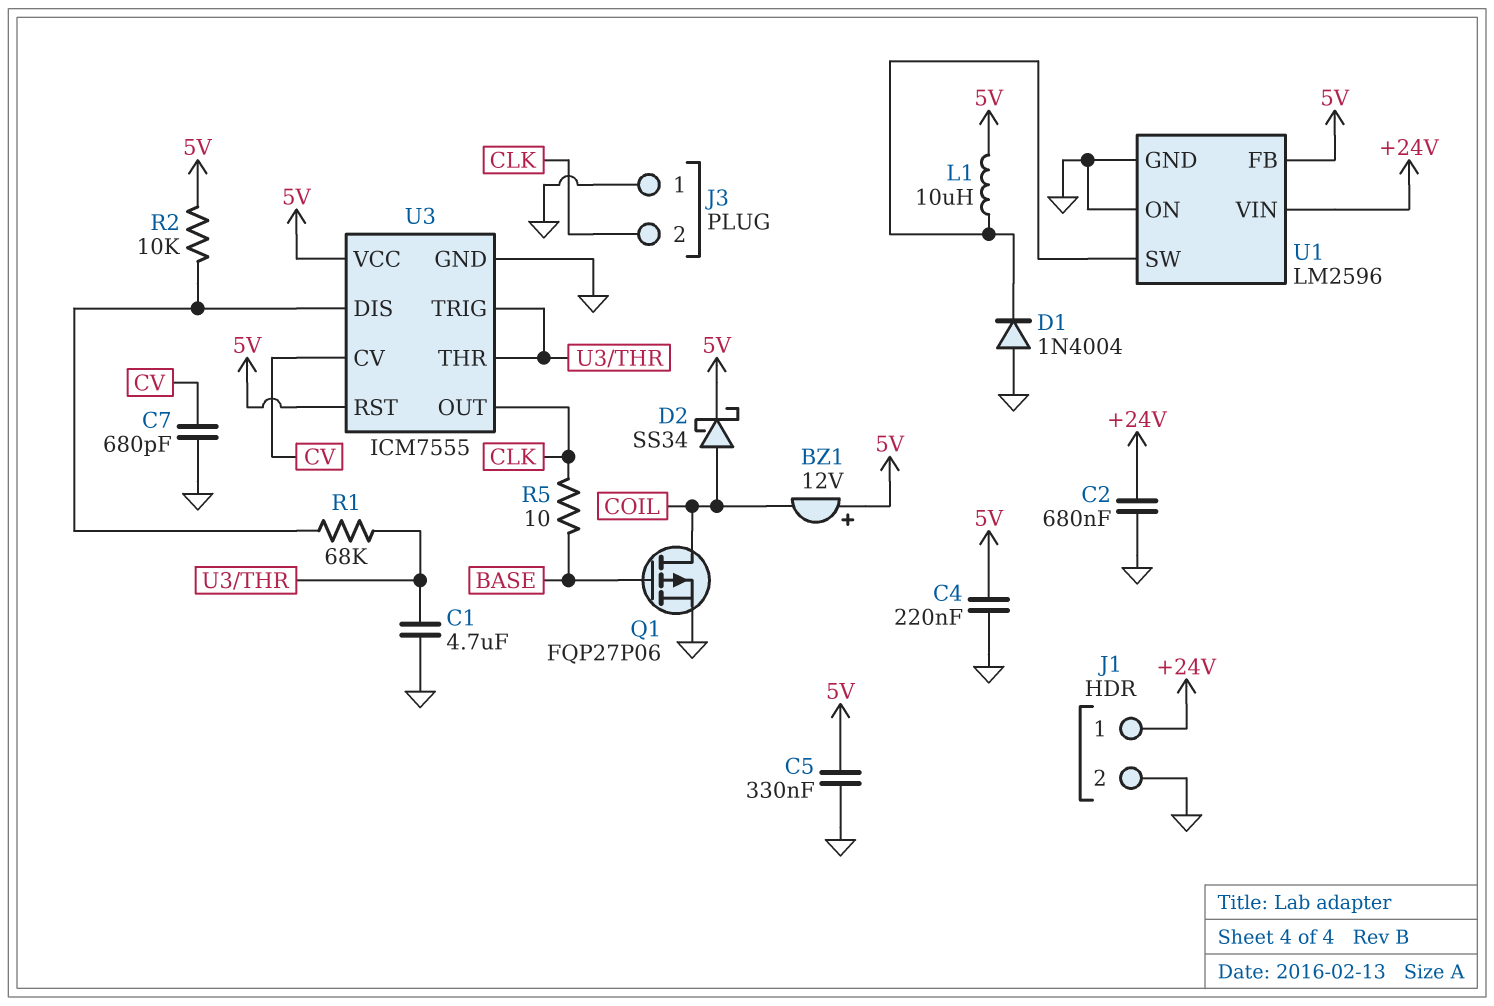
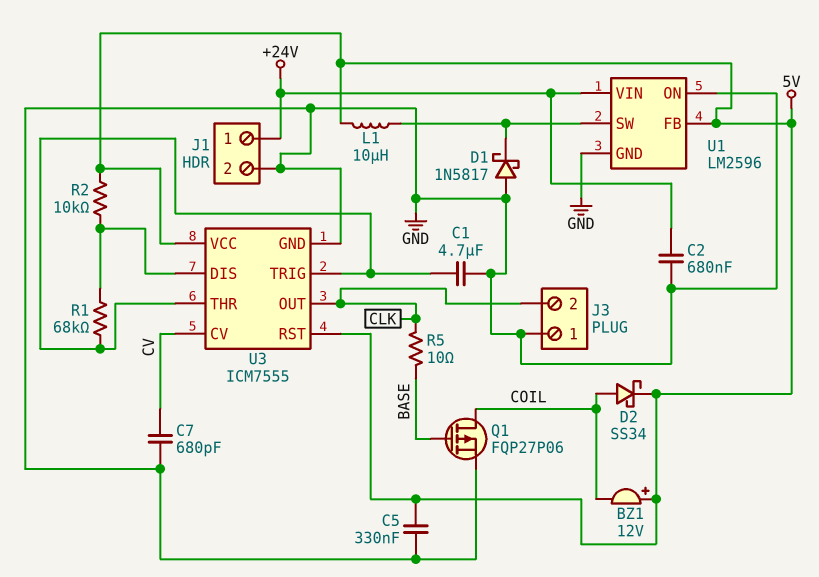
C4: 220nF (5V, GND) -> none
D1: diode 1N4004 (A GND, K U1/SW) -> schottky 1N5817 (A GND, K U1/SW)

